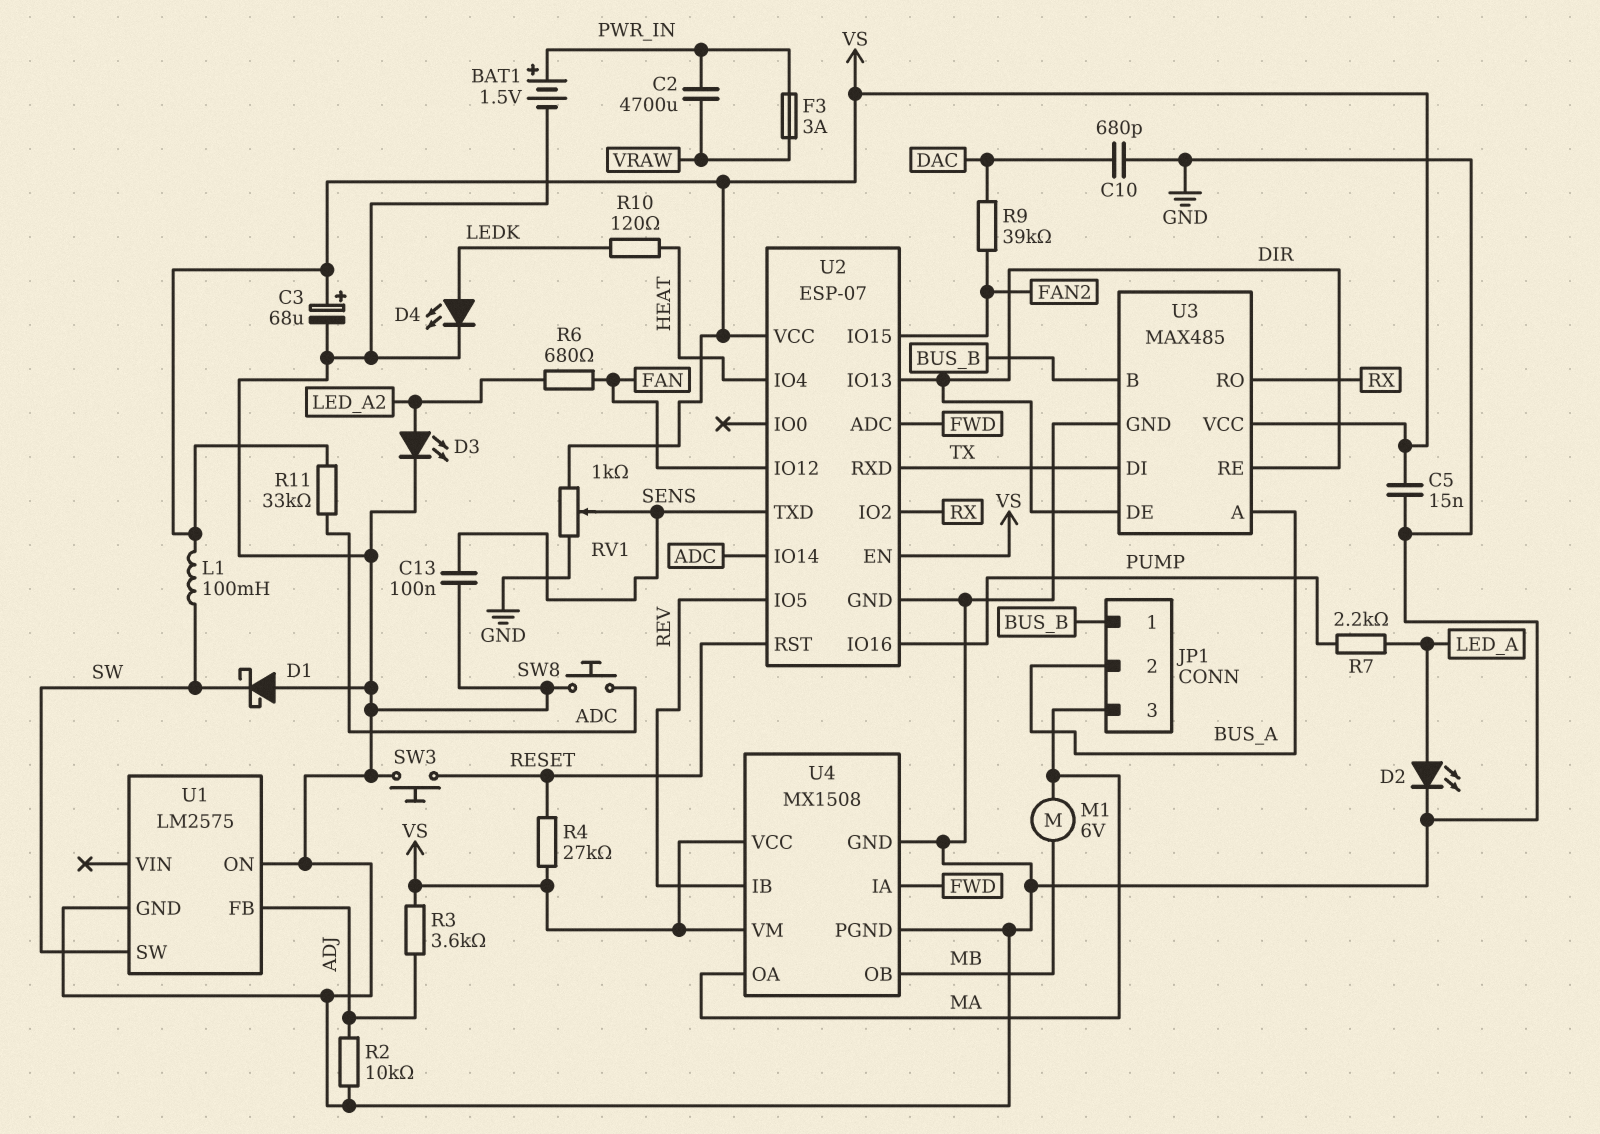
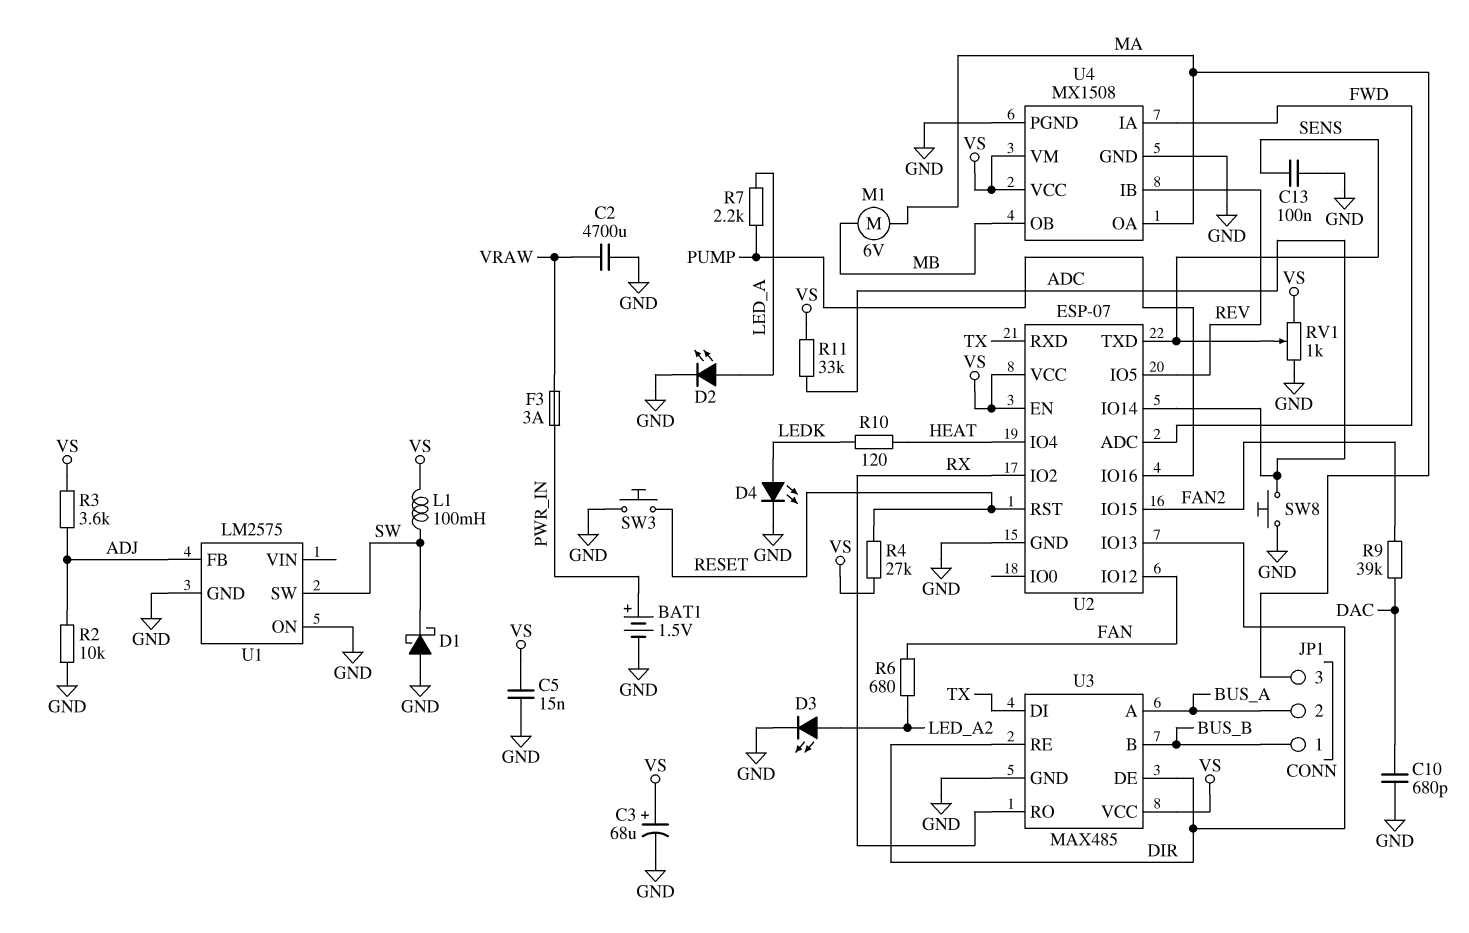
C2: 4700uF (PWR_IN, VRAW) -> 4700uF (GND, VRAW)

